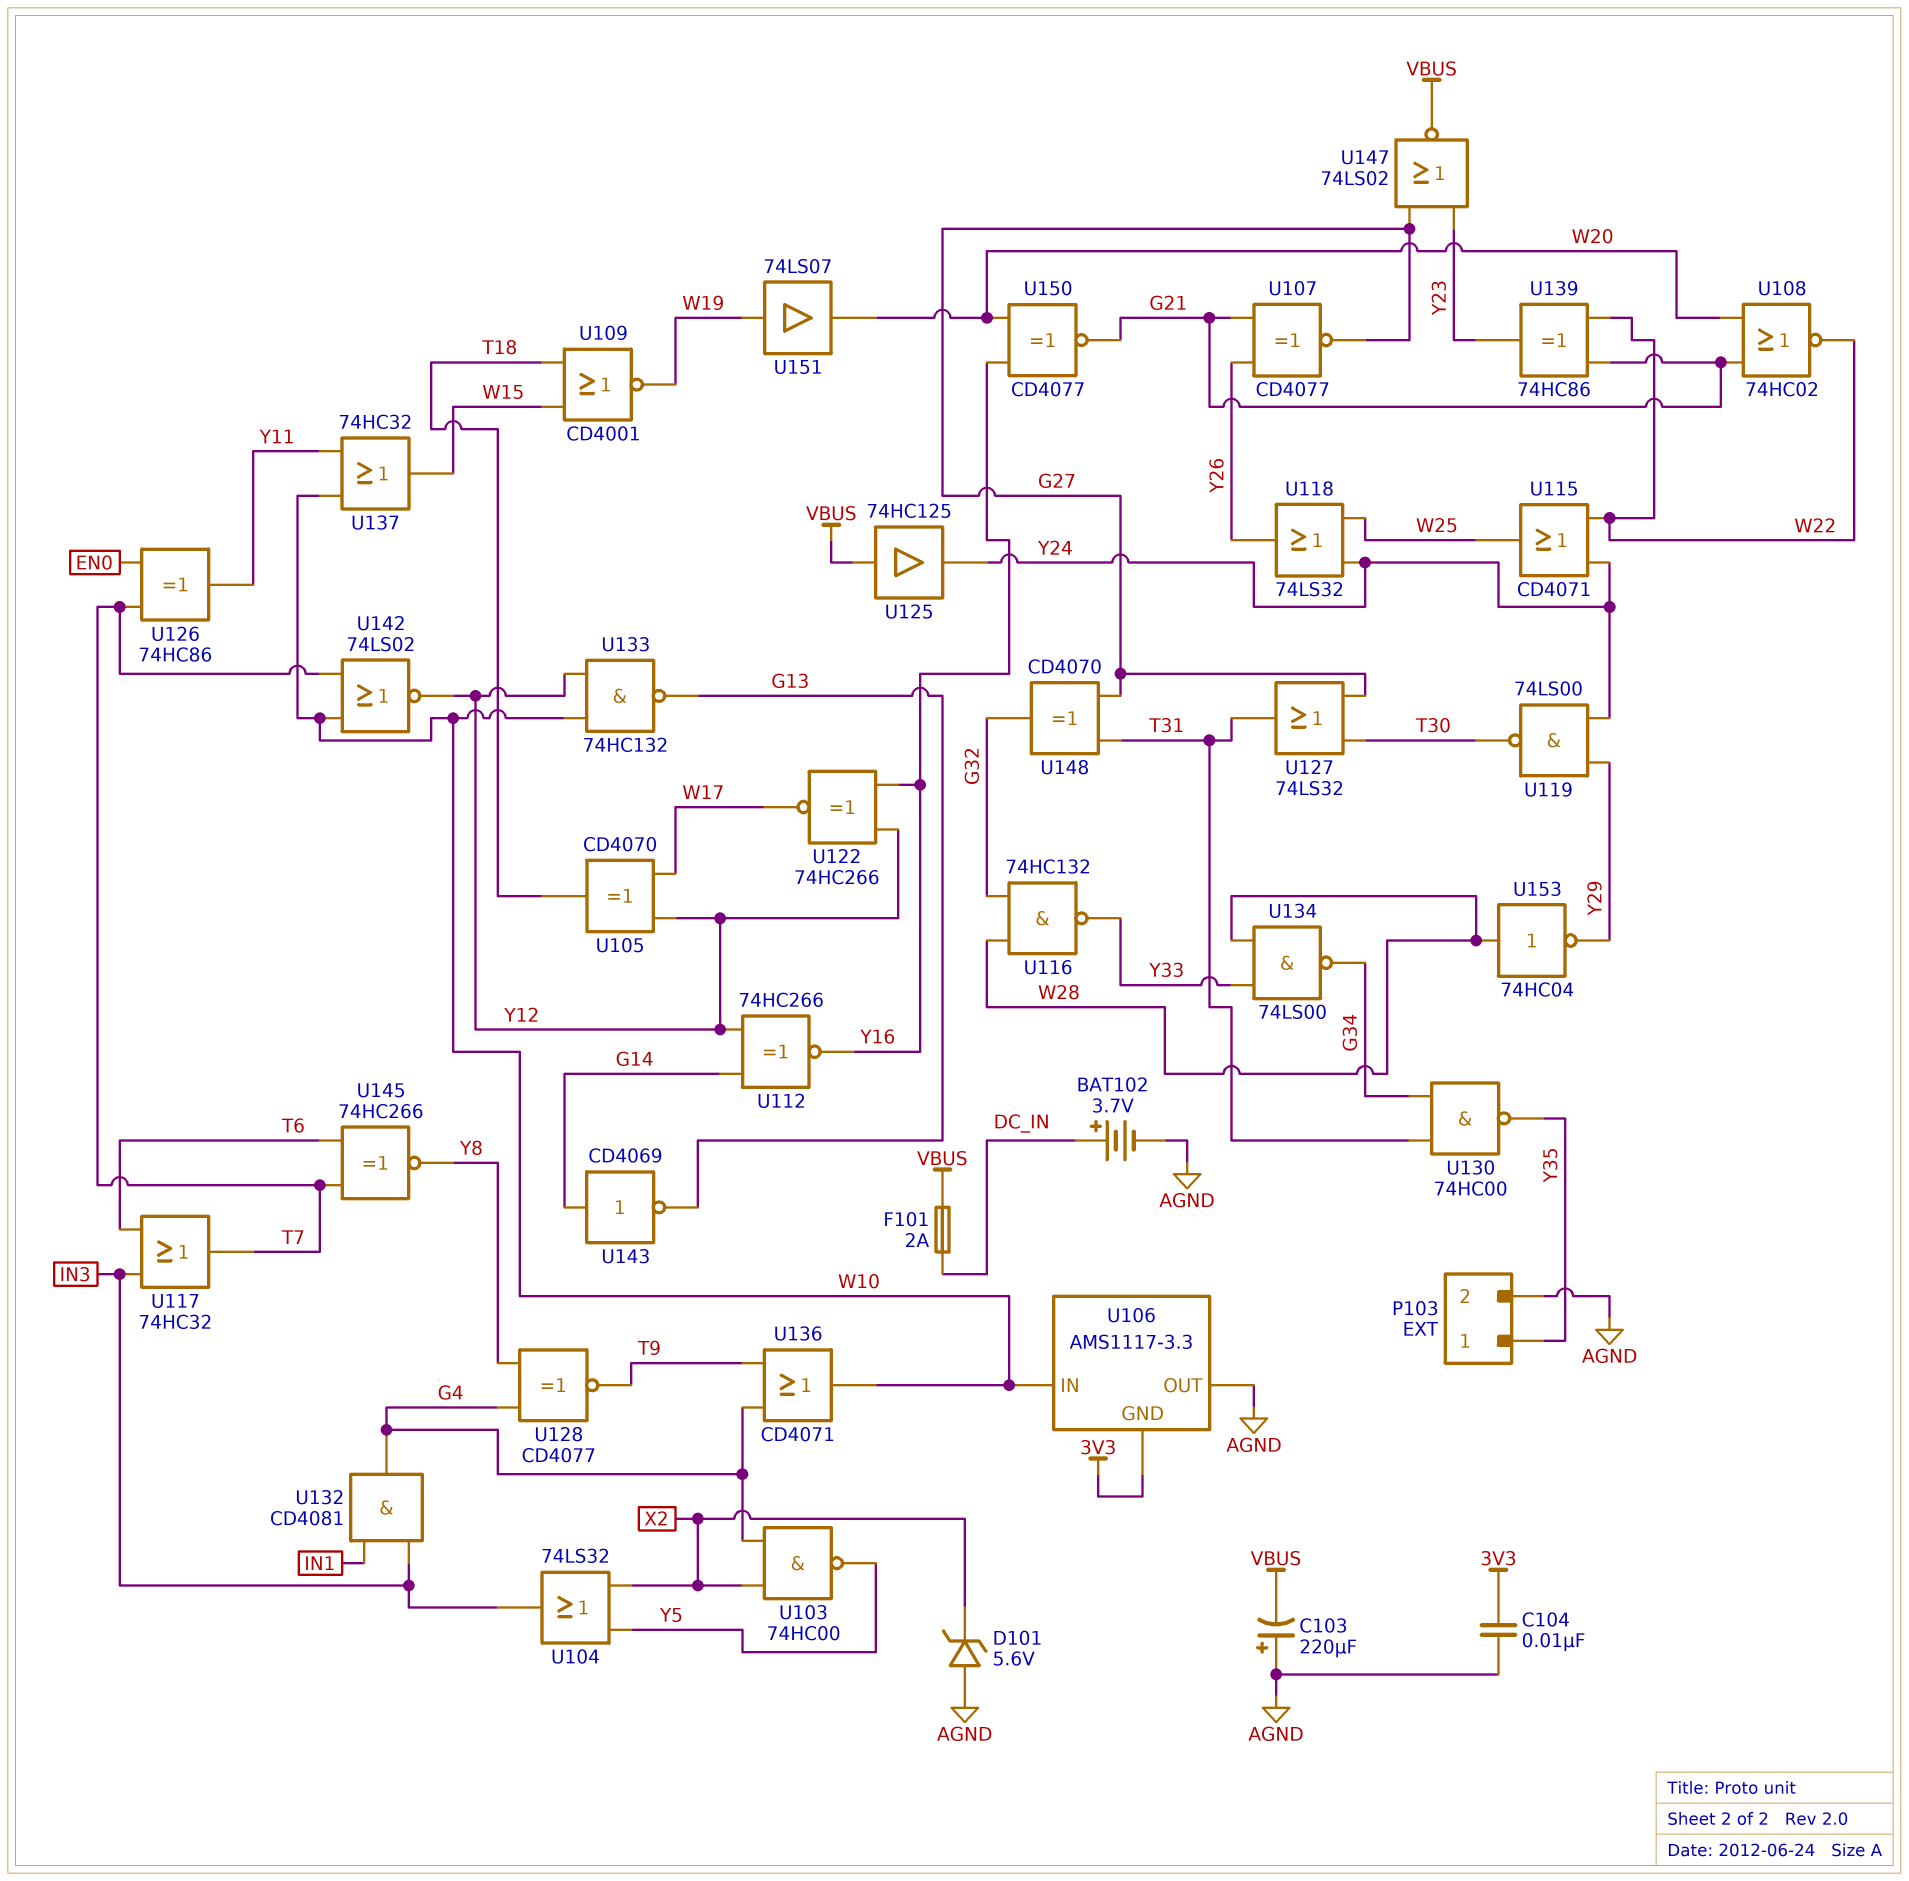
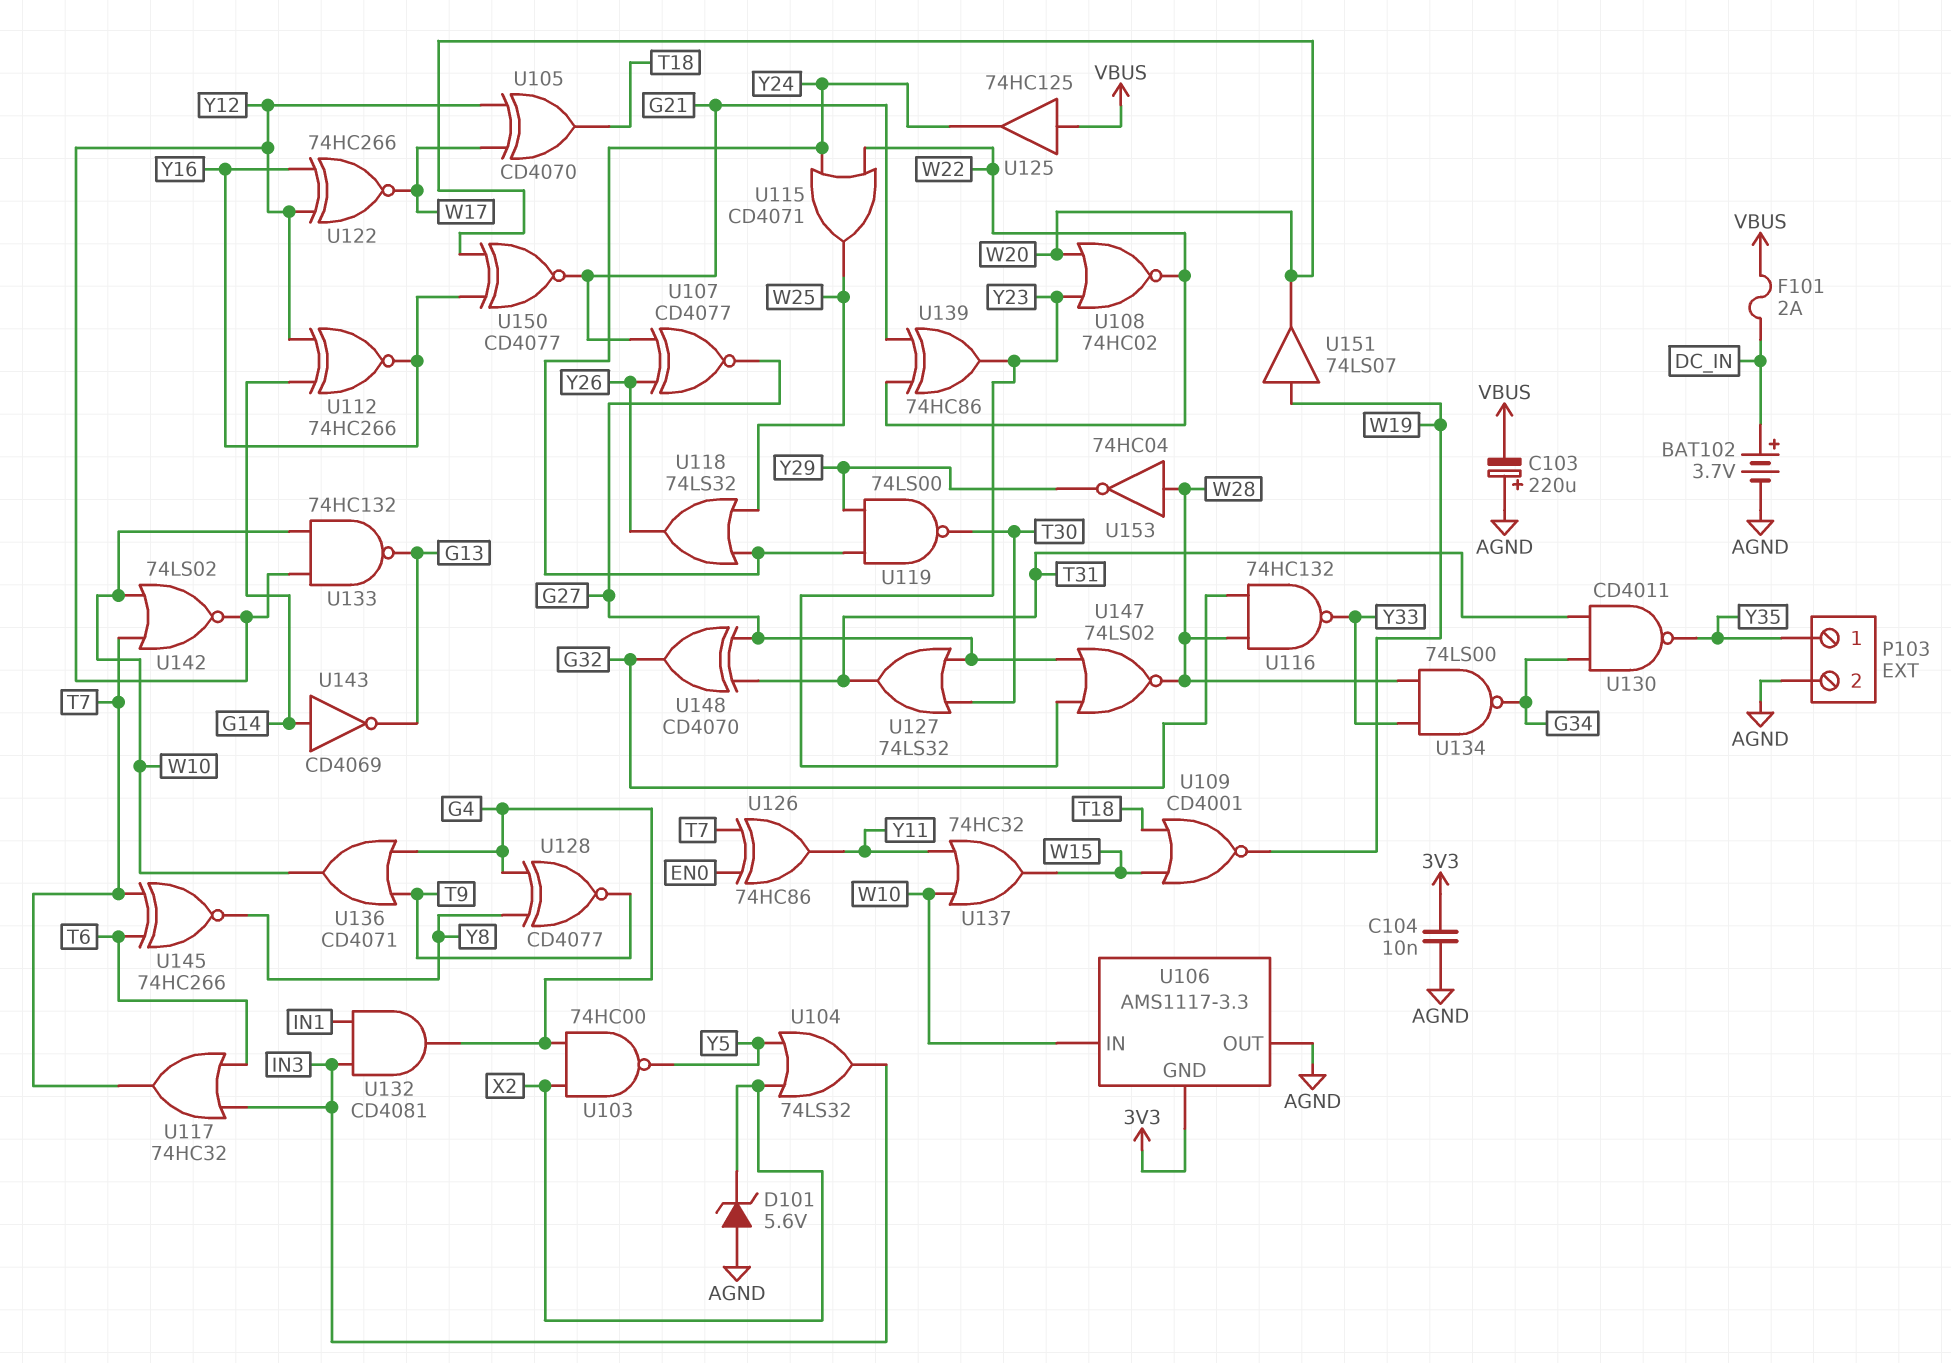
U108: NOR 74HC02 (in G21, in W20, out W22) -> NOR 74HC02 (in W20, in Y23, out W22)
U130: NAND 74HC00 (in G34, in T31, out Y35) -> NAND CD4011 (in G34, in T31, out Y35)
U147: NOR 74LS02 (in G27, in Y23, out VBUS) -> NOR 74LS02 (in G27, in Y23, out W28)

